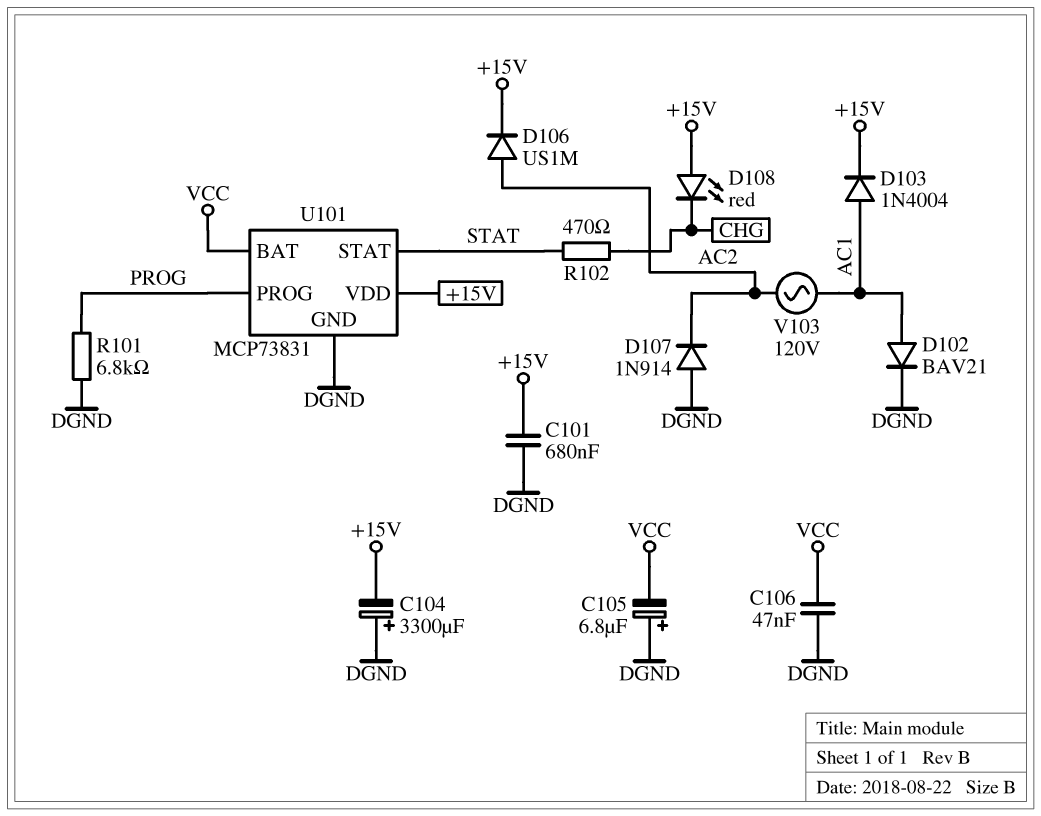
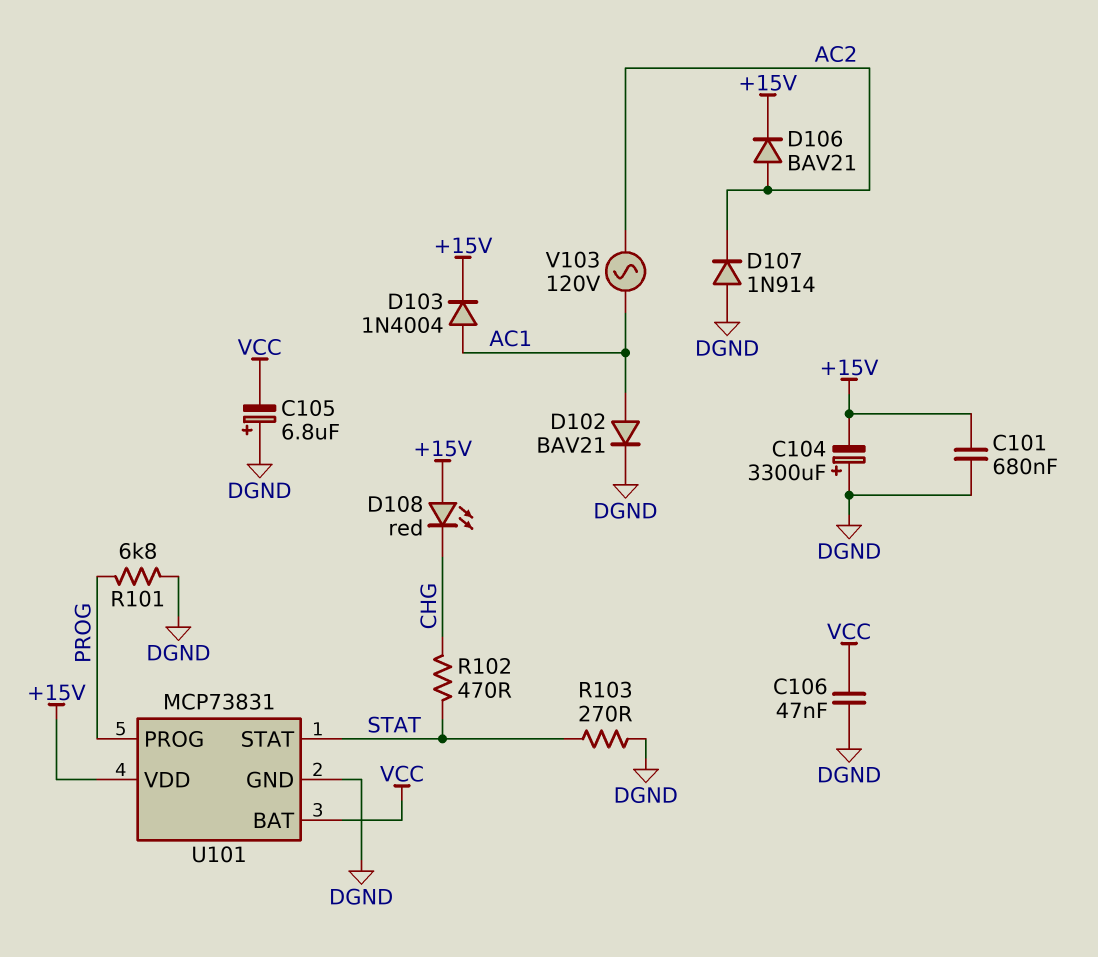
D106: diode US1M (A AC2, K +15V) -> diode BAV21 (A AC2, K +15V)
R103: none -> 270 (DGND, STAT)

